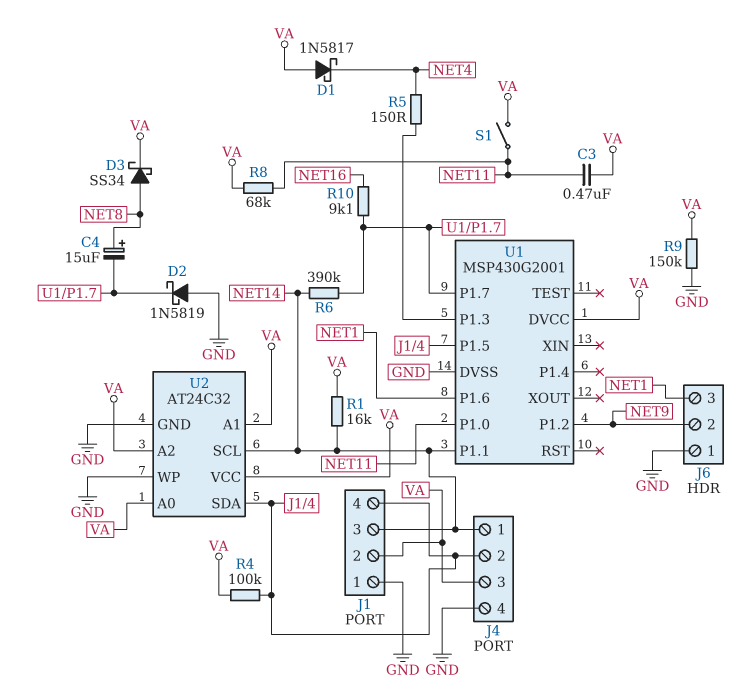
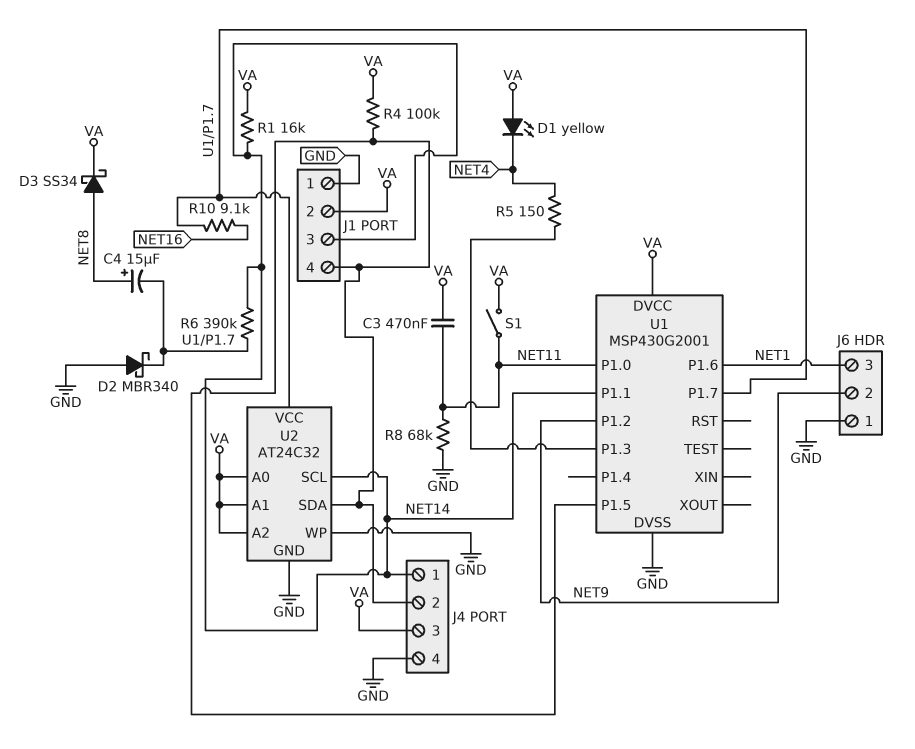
D1: schottky 1N5817 (A VA, K NET4) -> LED yellow (A VA, K NET4)
D2: schottky 1N5819 (A GND, K U1/P1.7) -> schottky MBR340 (A GND, K U1/P1.7)
R8: 68k (NET11, VA) -> 68k (GND, NET11)
R9: 150k (GND, VA) -> none
U2 pin VCC: VA -> U1/P1.7

